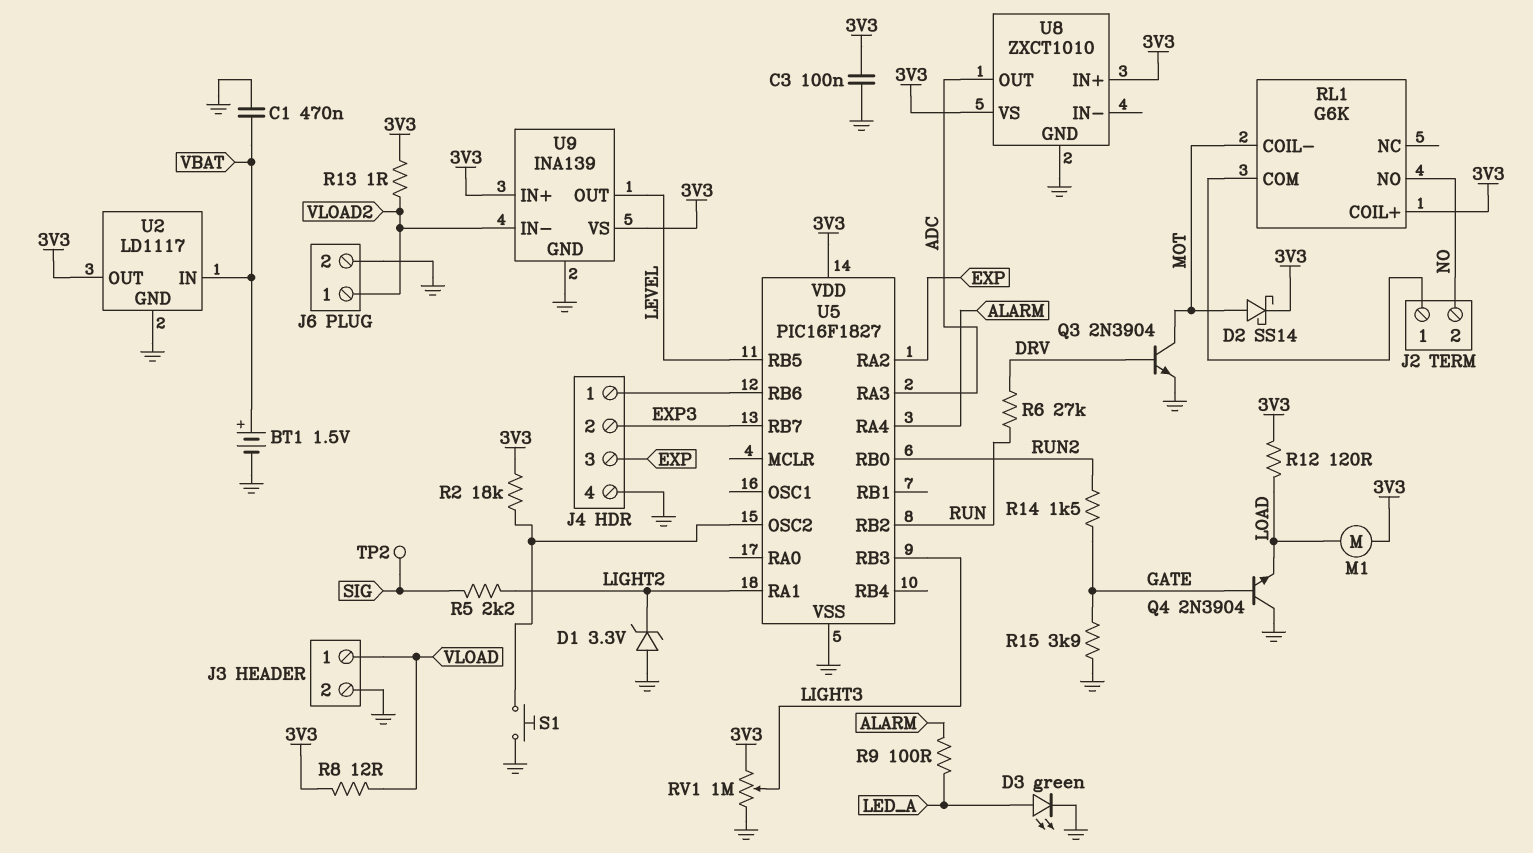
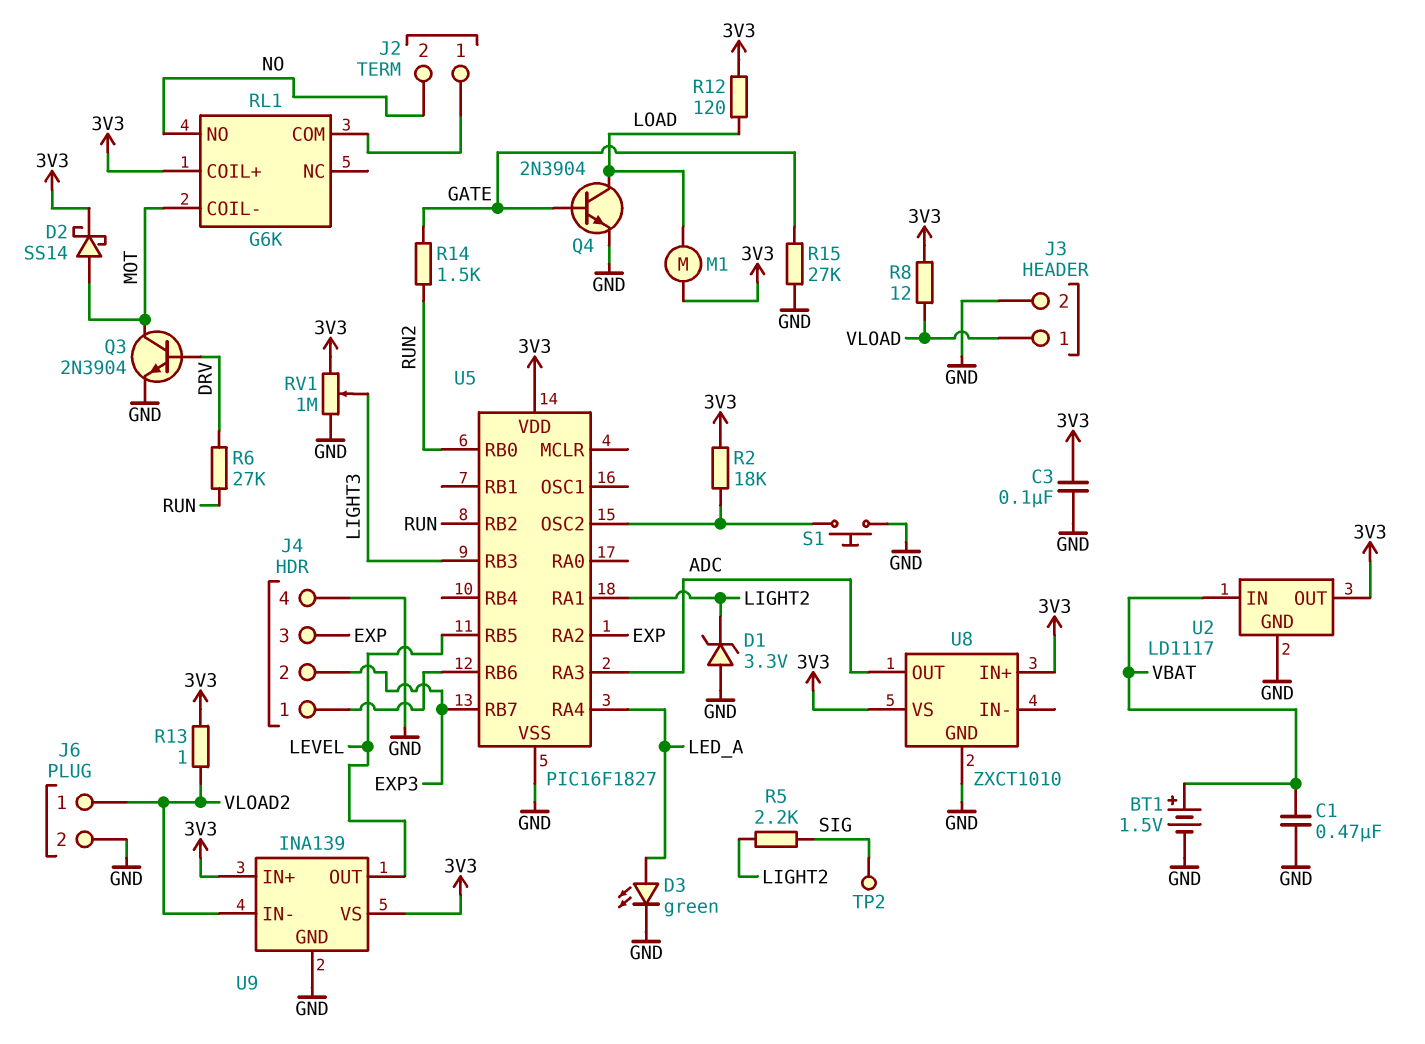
Q4: NPN 2N3904 (B GATE, C GND, E LOAD) -> NPN 2N3904 (B GATE, C LOAD, E GND)
R9: 100 (ALARM, LED_A) -> none
R15: 3.9k (GATE, GND) -> 27k (GATE, GND)
U5 pin RA4: ALARM -> LED_A

